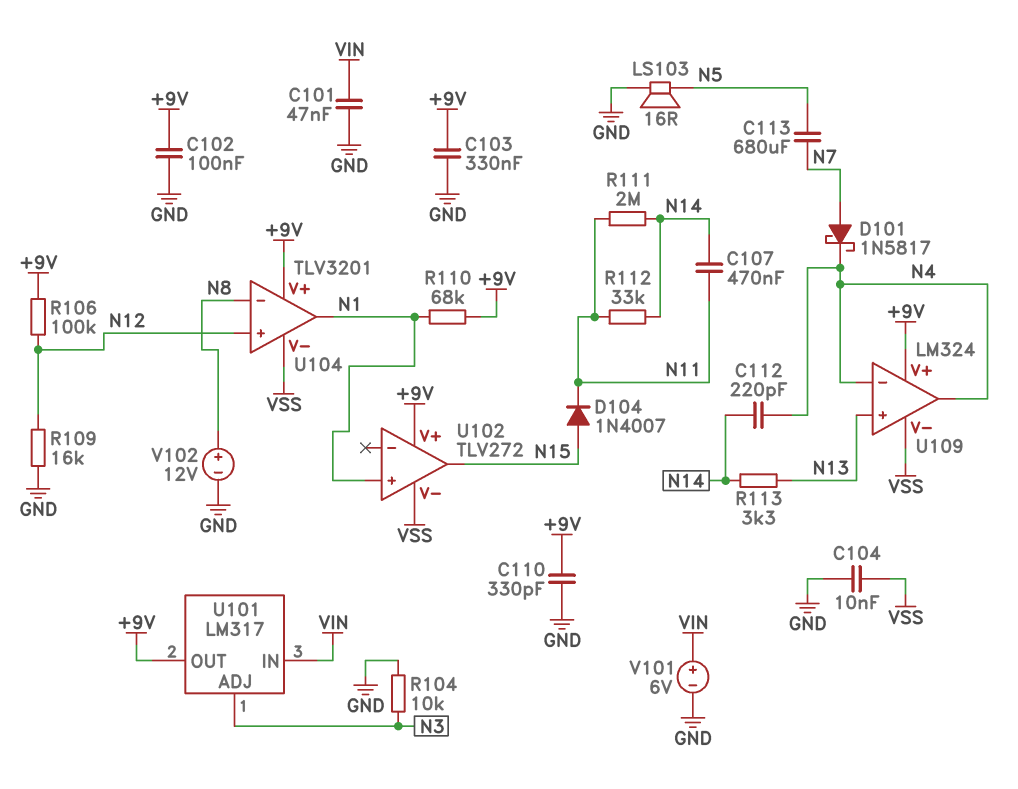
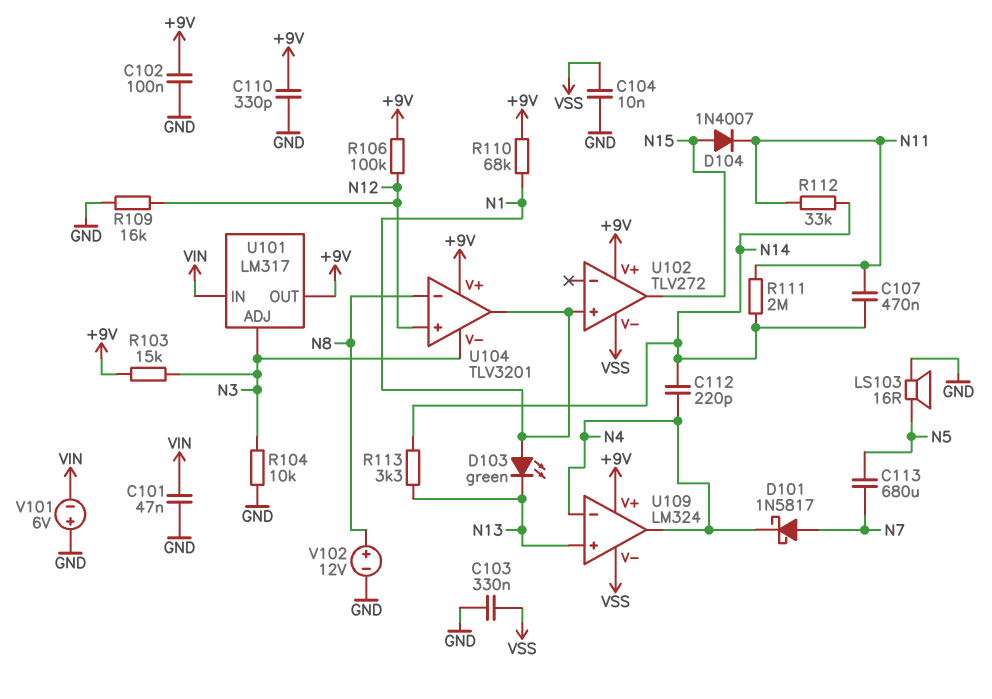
C103: 330nF (+9V, GND) -> 330nF (GND, VSS)
D103: none -> LED green (A N1, K N13)
R103: none -> 15k (+9V, N3)
U104 pin V-: VSS -> N3
V101: 6V (plus VIN, minus GND) -> 6V (plus GND, minus VIN)

